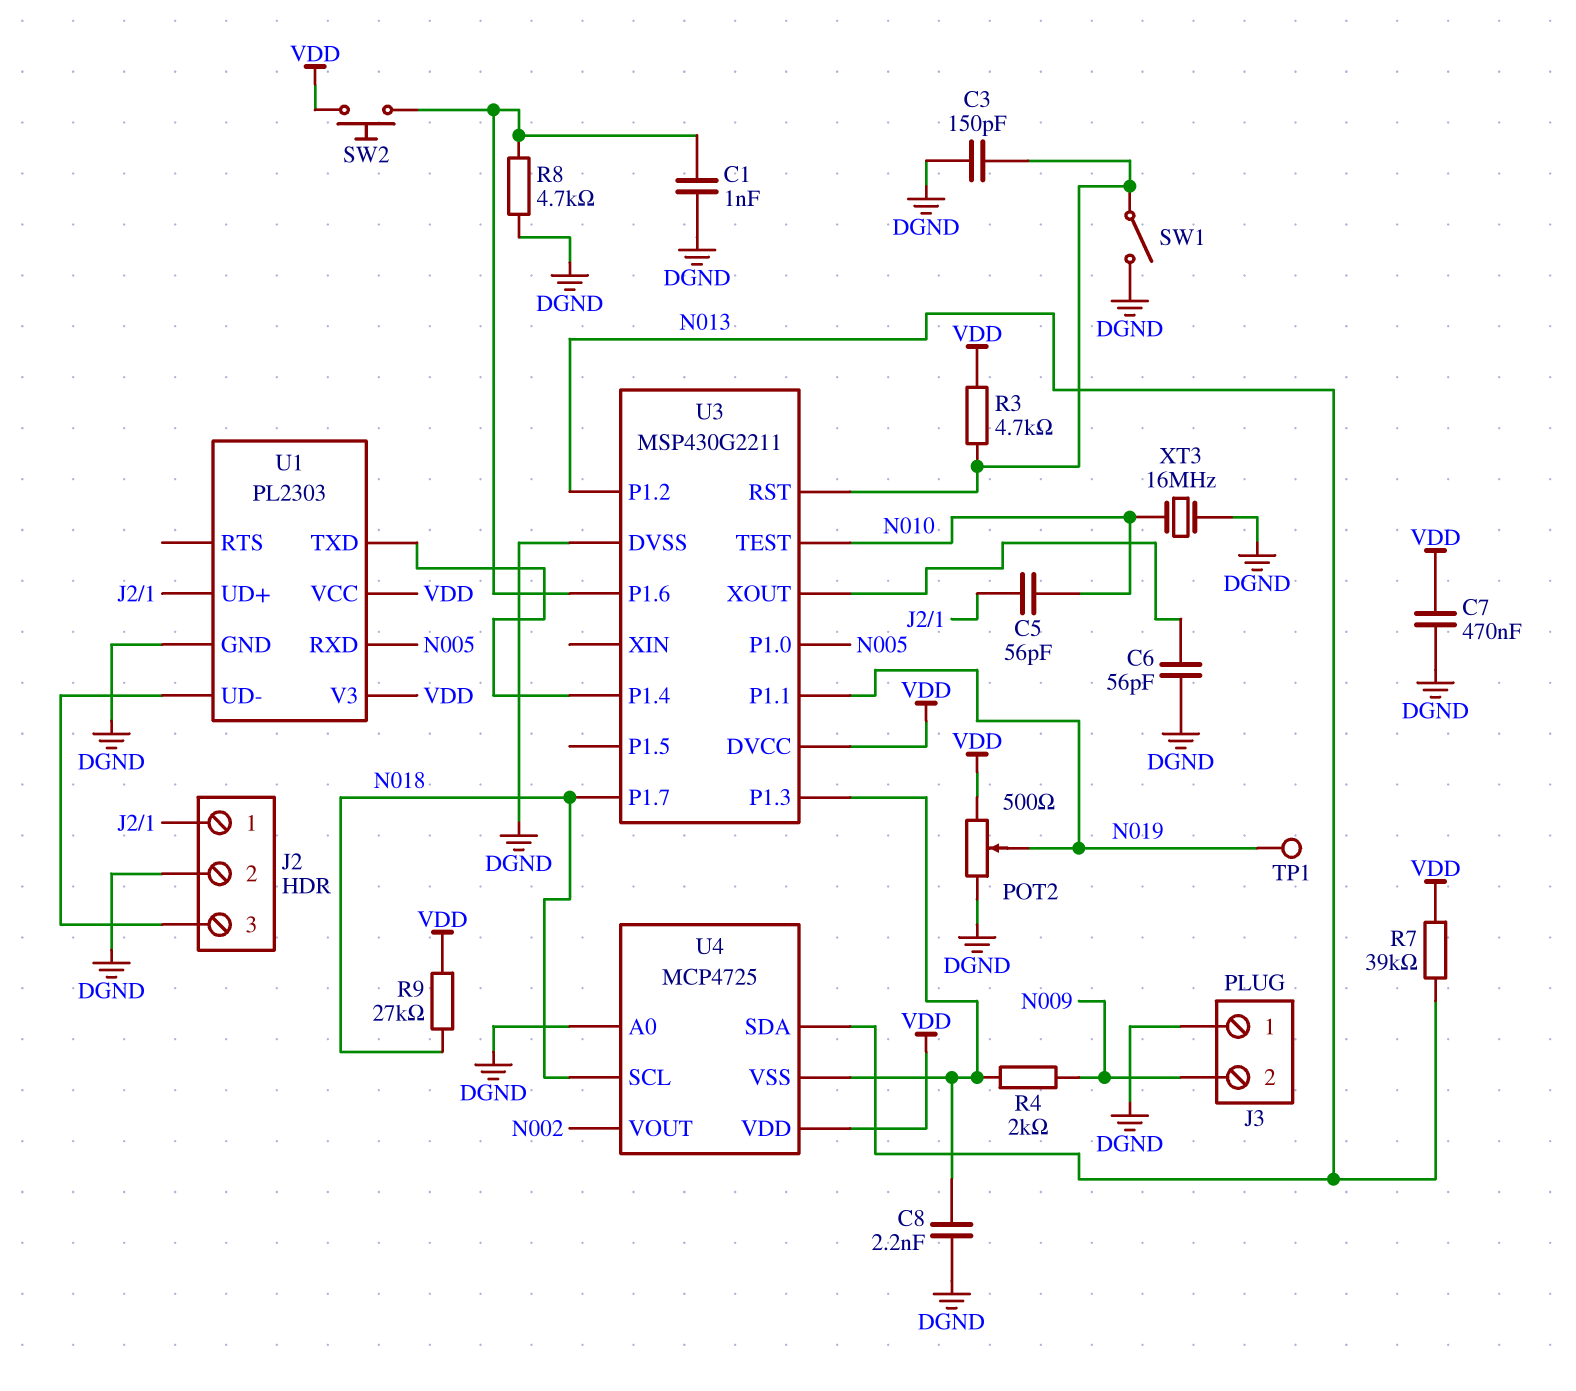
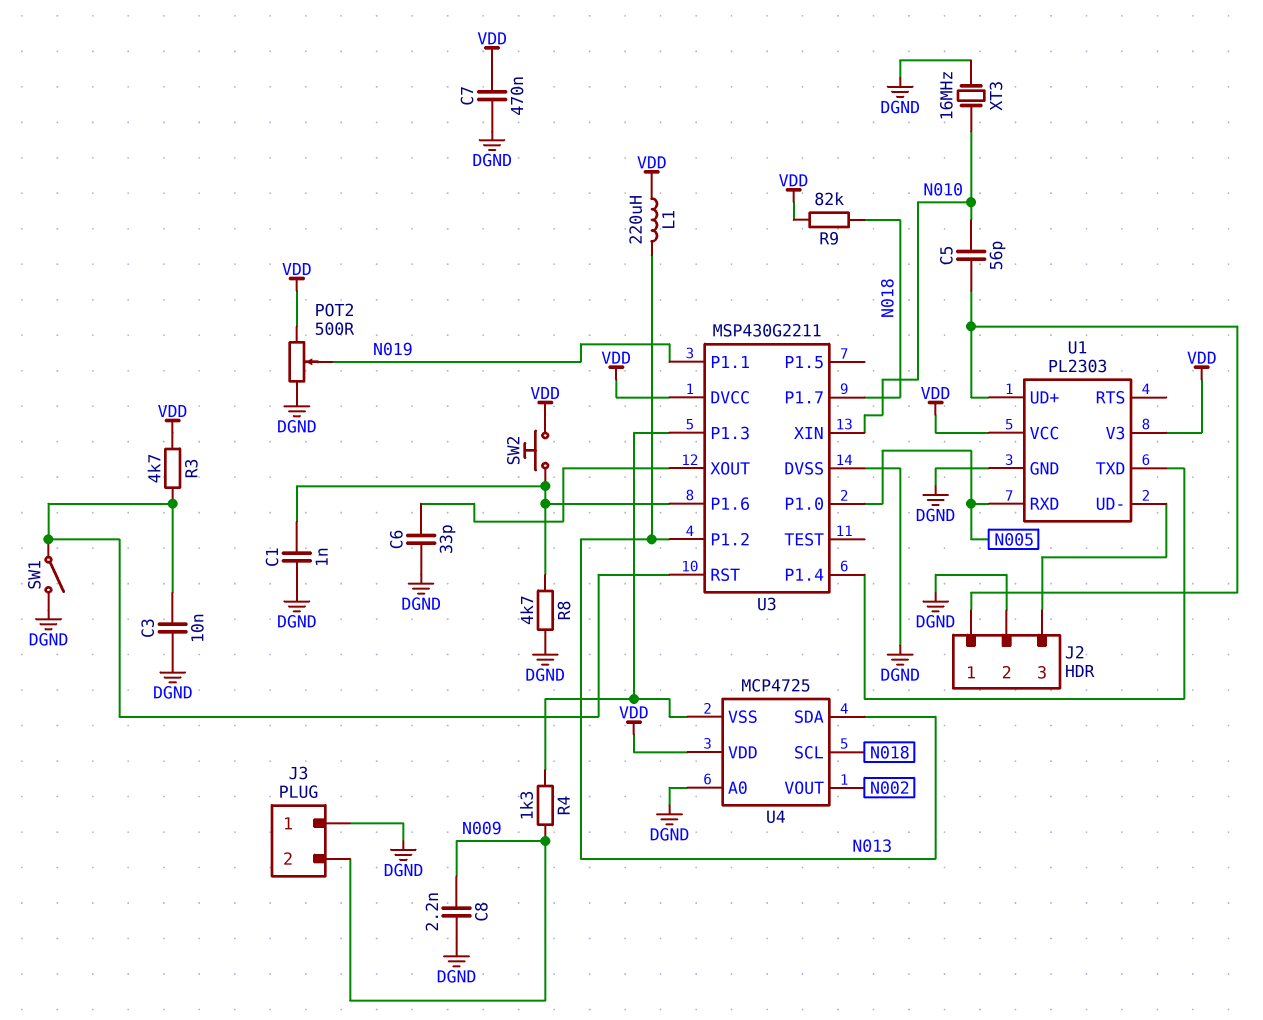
C3: 150pF (DGND, U3/RST) -> 10nF (DGND, U3/RST)
C6: 56pF (DGND, U3/XOUT) -> 33pF (DGND, U3/XOUT)
C8: 2.2nF (DGND, U3/P1.3) -> 2.2nF (DGND, N009)
L1: none -> 220uH (N013, VDD)
R4: 2k (N009, U3/P1.3) -> 1.3k (N009, U3/P1.3)
R7: 39k (N013, VDD) -> none
R9: 27k (N018, VDD) -> 82k (N018, VDD)
TP1: test point (N019) -> none
U3 pin TEST: N010 -> none
U3 pin XIN: none -> N010

